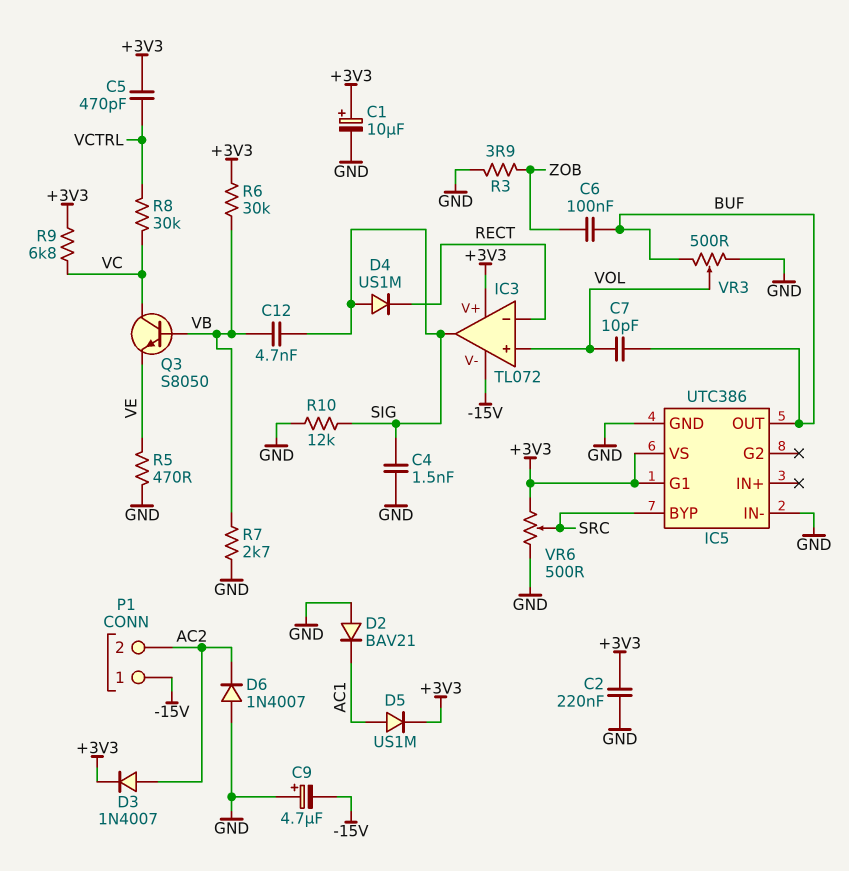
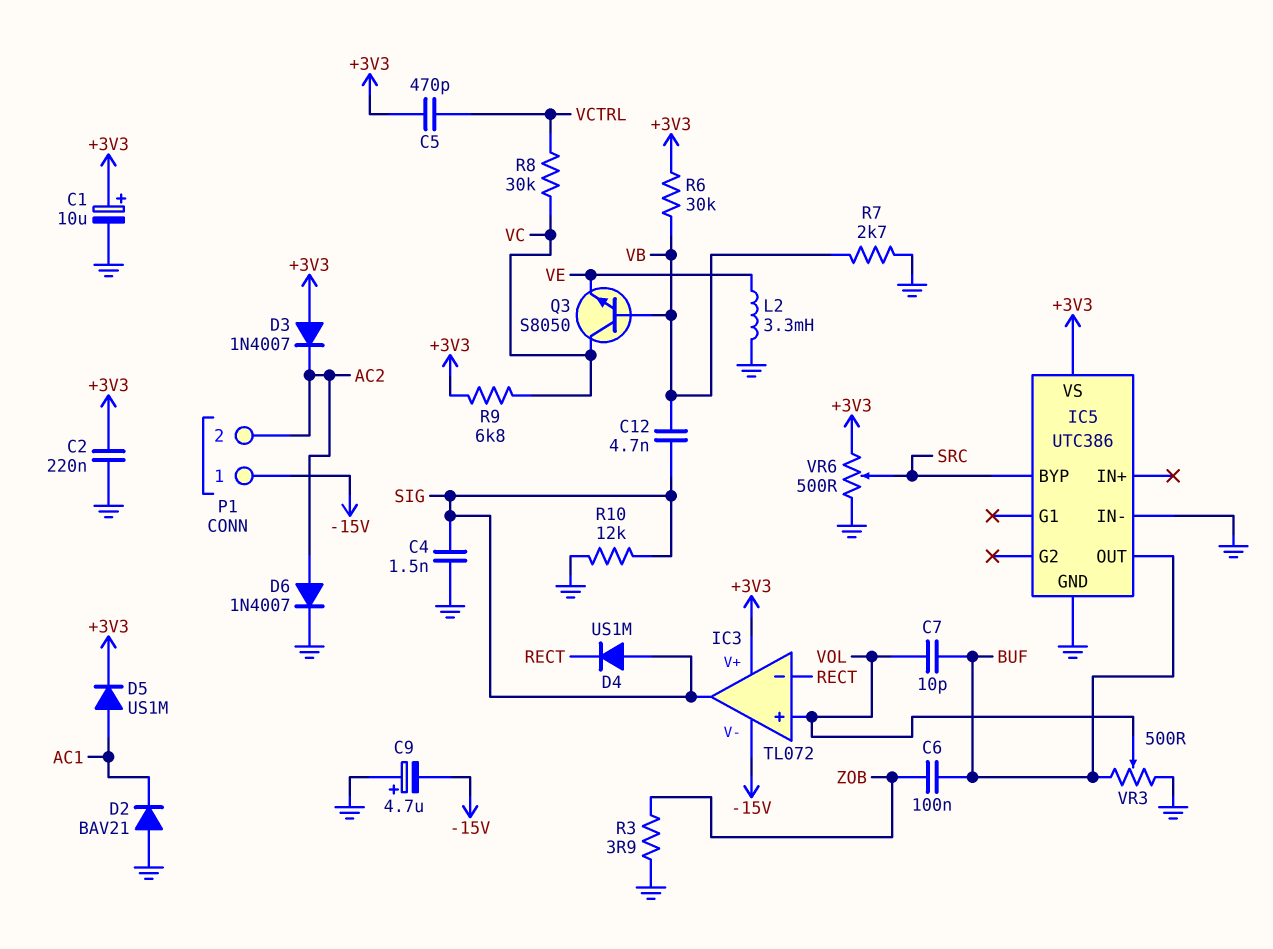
D3: diode 1N4007 (A AC2, K +3V3) -> diode 1N4007 (A +3V3, K AC2)
D6: diode 1N4007 (A GND, K AC2) -> diode 1N4007 (A AC2, K GND)
IC5 pin G1: +3V3 -> none
L2: none -> 3.3mH (GND, VE)
R5: 470 (GND, VE) -> none

